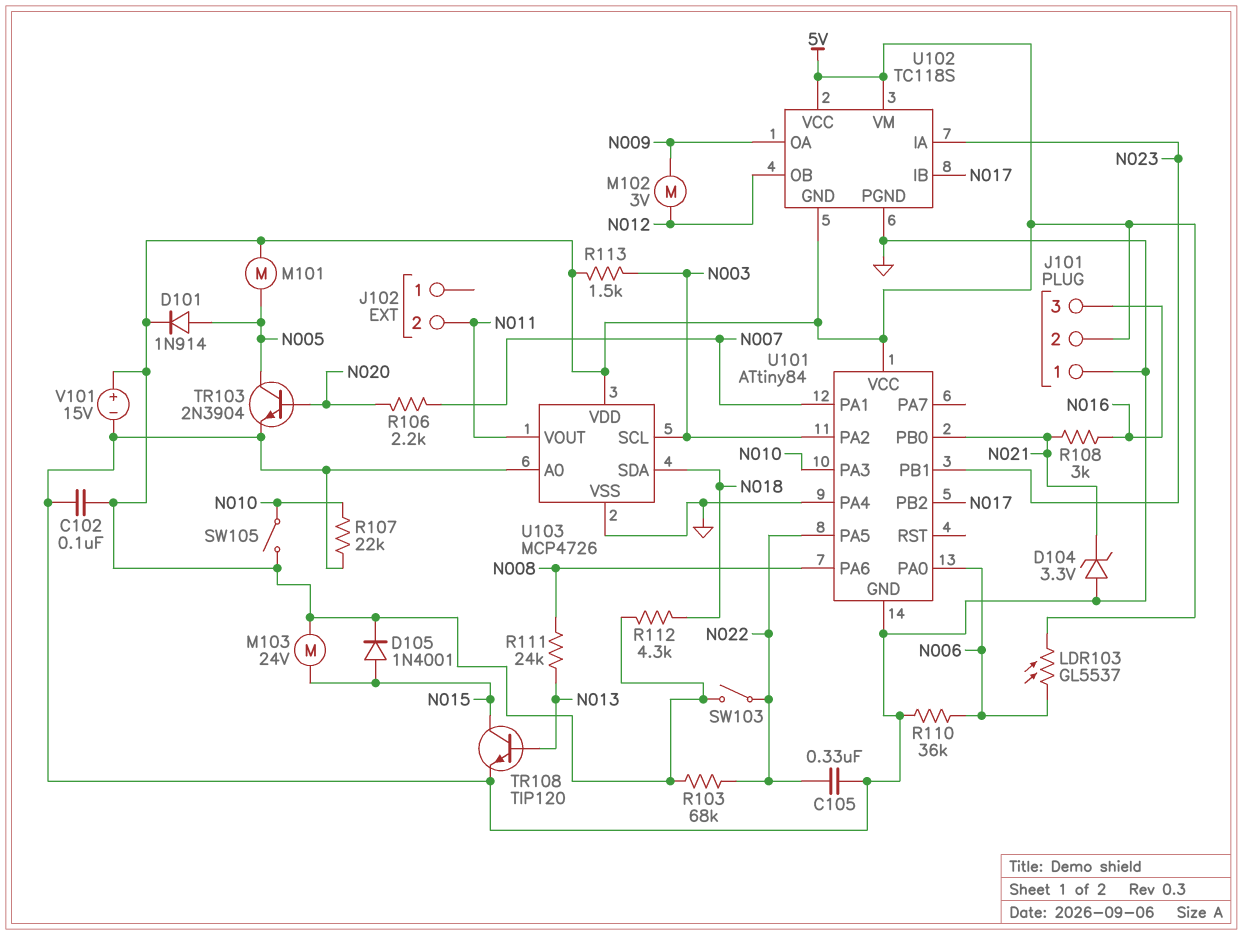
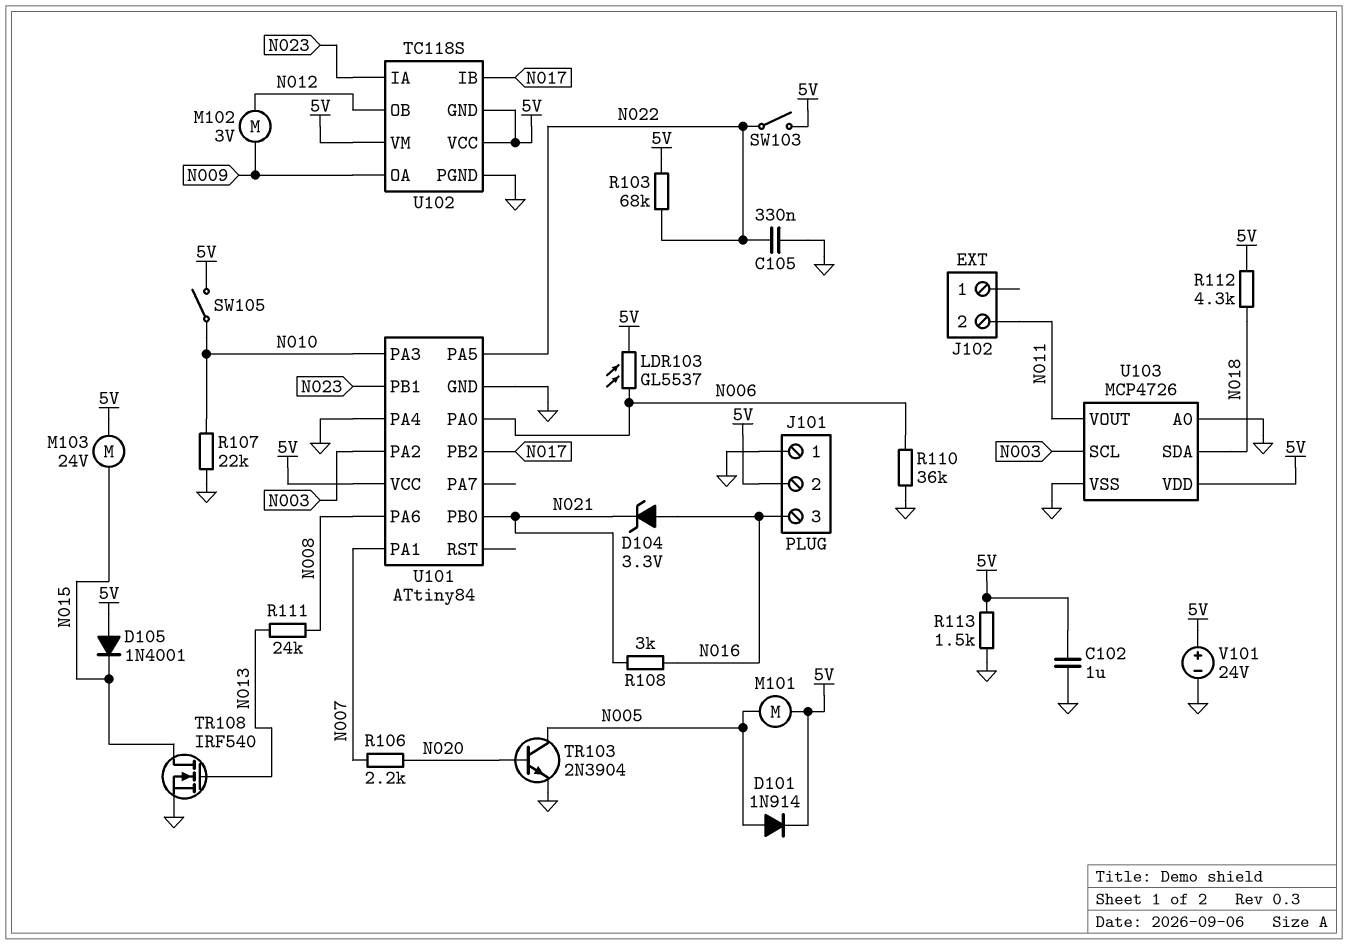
C102: 100nF (5V, GND) -> 1uF (5V, GND)
D104: zener 3.3V (A GND, K N021) -> zener 3.3V (A N016, K N021)
D105: diode 1N4001 (A N015, K 5V) -> diode 1N4001 (A 5V, K N015)
R113: 1.5k (5V, N003) -> 1.5k (5V, GND)
TR108: NPN TIP120 (B N013, C N015, E GND) -> NMOS IRF540 (G N013, D N015, S GND)
V101: 15V (plus 5V, minus GND) -> 24V (plus 5V, minus GND)

